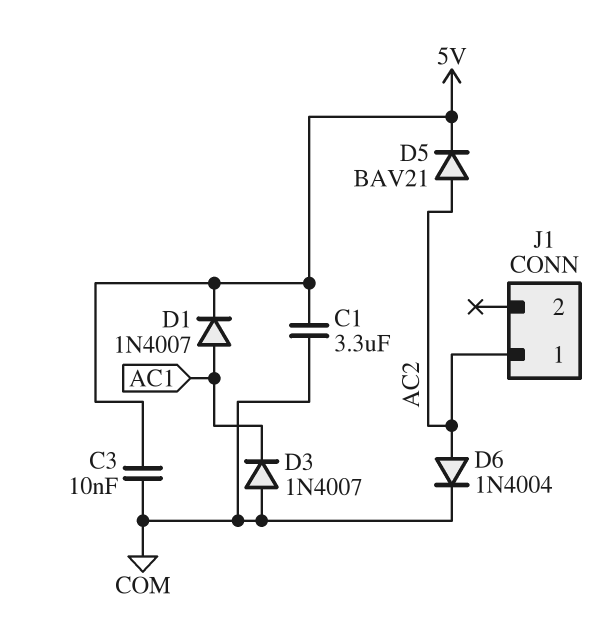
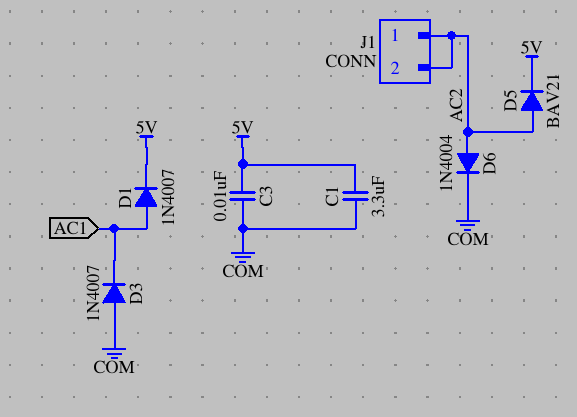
J1 pin 2: none -> AC2

